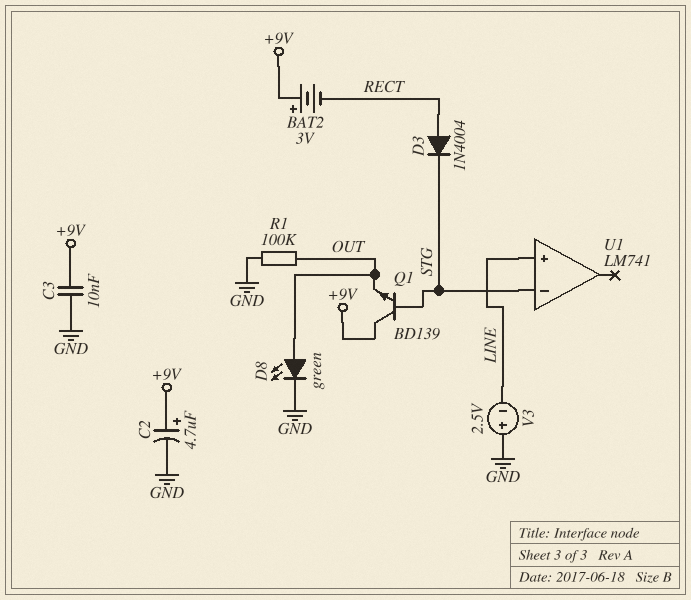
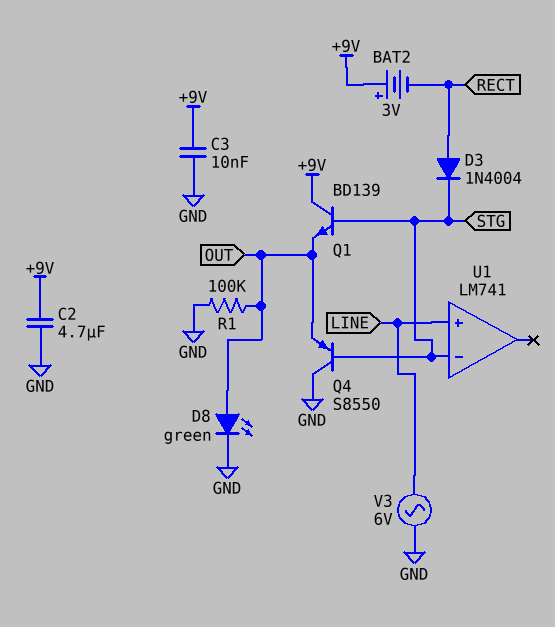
C2: 4.7uF (plus +9V, minus GND) -> 4.7uF (+9V, GND)
Q4: none -> PNP S8550 (B STG, C GND, E OUT)
V3: 2.5V (plus GND, minus LINE) -> AC 6V (GND, LINE)

